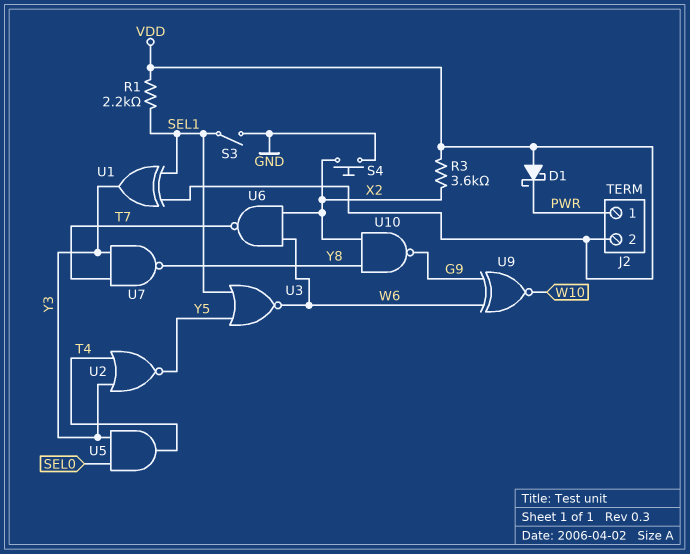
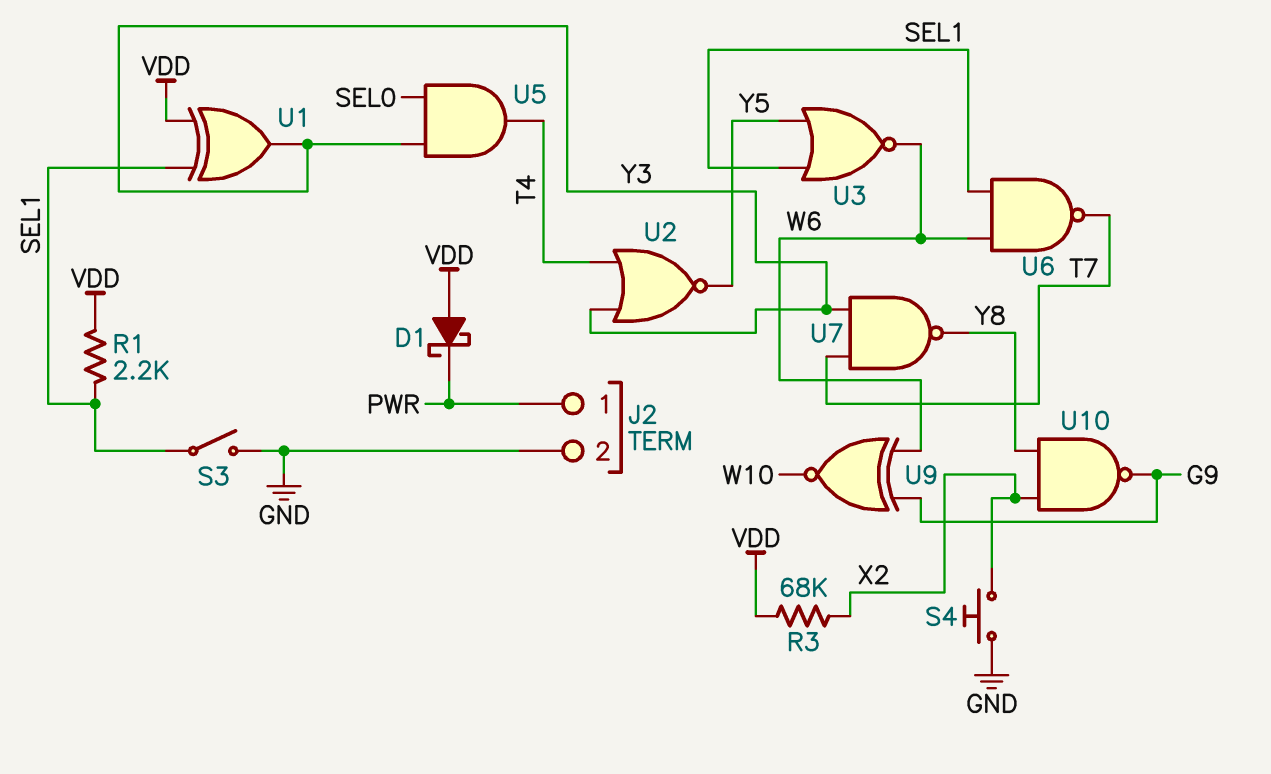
J2 pin 2: VDD -> GND
R3: 3.6k (VDD, X2) -> 68k (VDD, X2)
U6: NAND (in W6, in X2, out T7) -> NAND (in SEL1, in W6, out T7)

